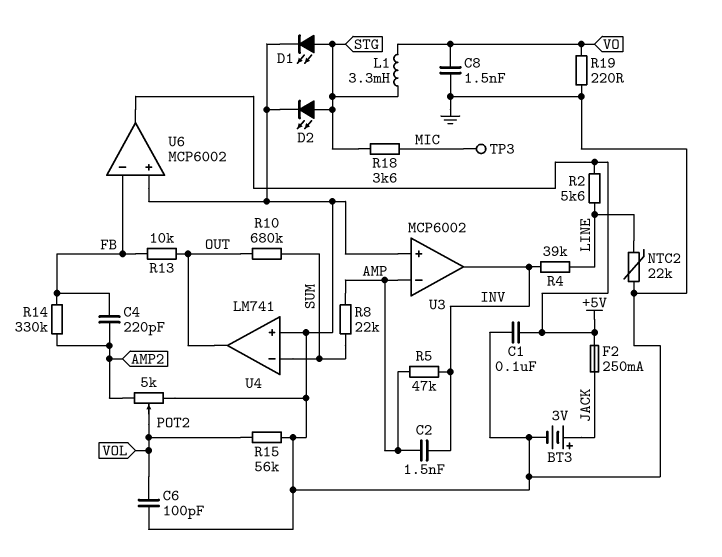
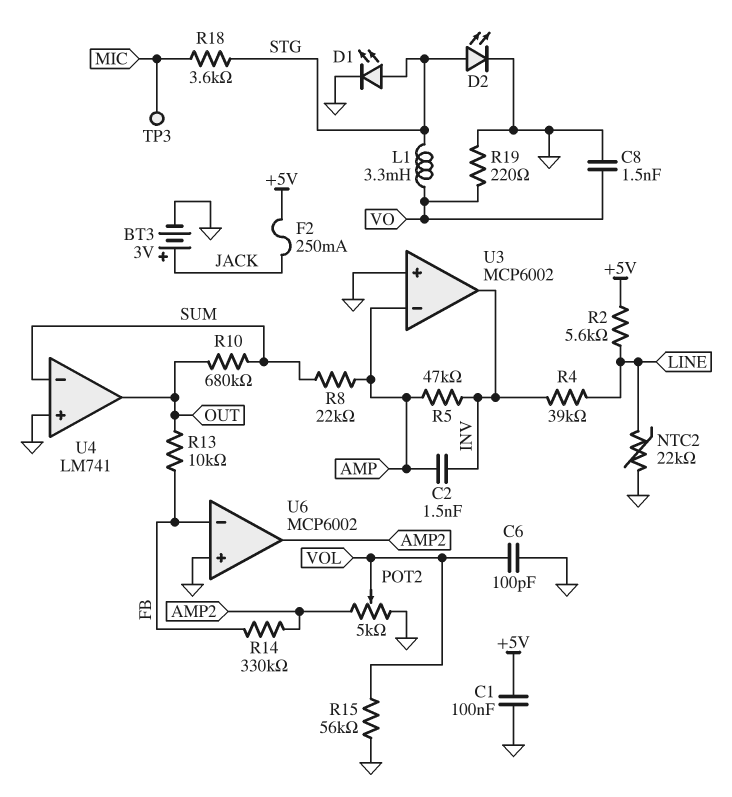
C4: 220pF (AMP2, FB) -> none
U6 pin out: +5V -> AMP2

